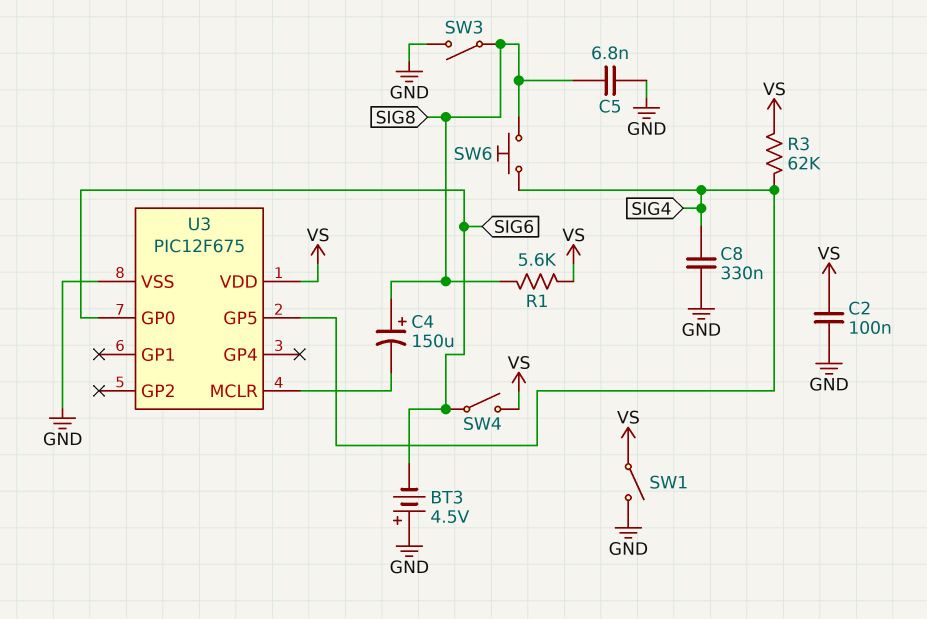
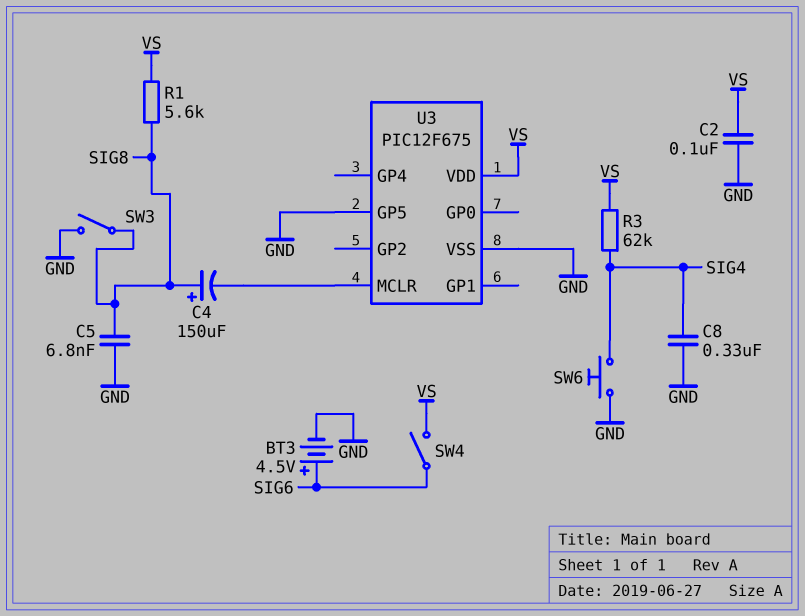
BT3: 4.5V (plus GND, minus SIG6) -> 4.5V (plus SIG6, minus GND)
SW1: switch (GND, VS) -> none
SW6: button (SIG4, SIG8) -> button (GND, SIG4)
U3 pin GP0: SIG6 -> none
U3 pin GP5: SIG4 -> GND

